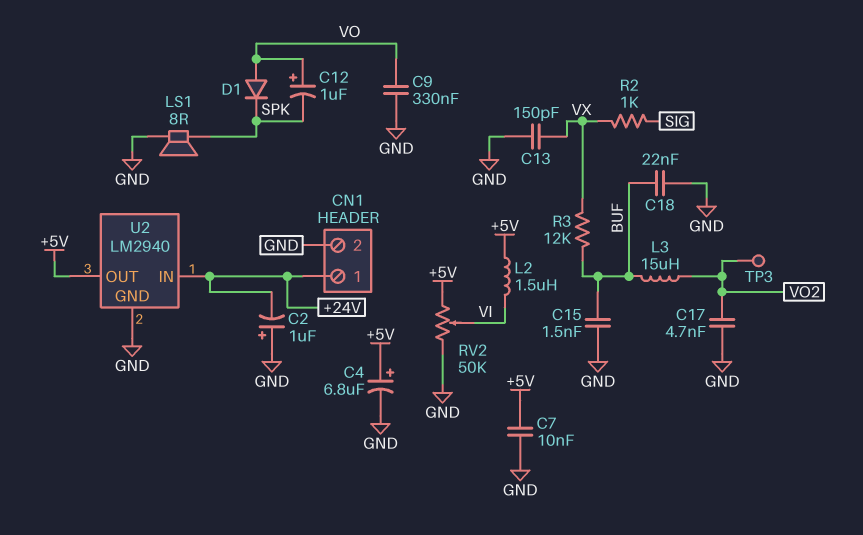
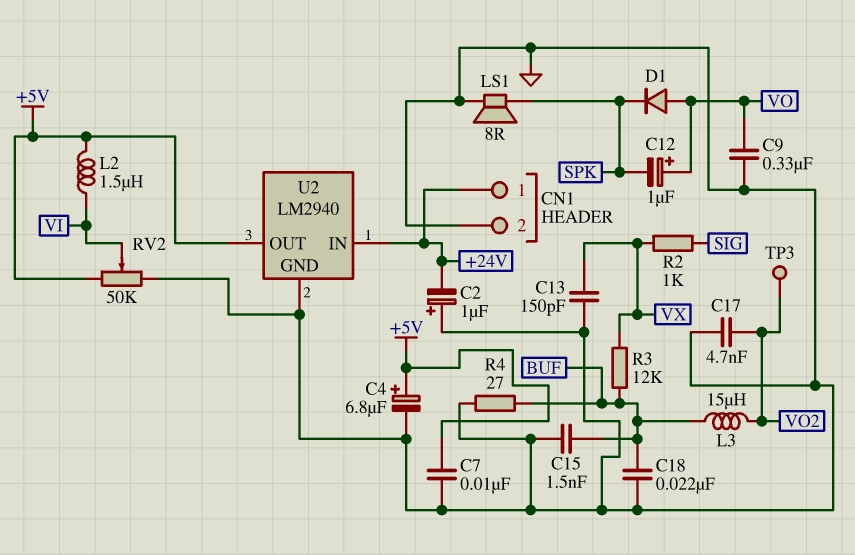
R4: none -> 27 (BUF, GND)

